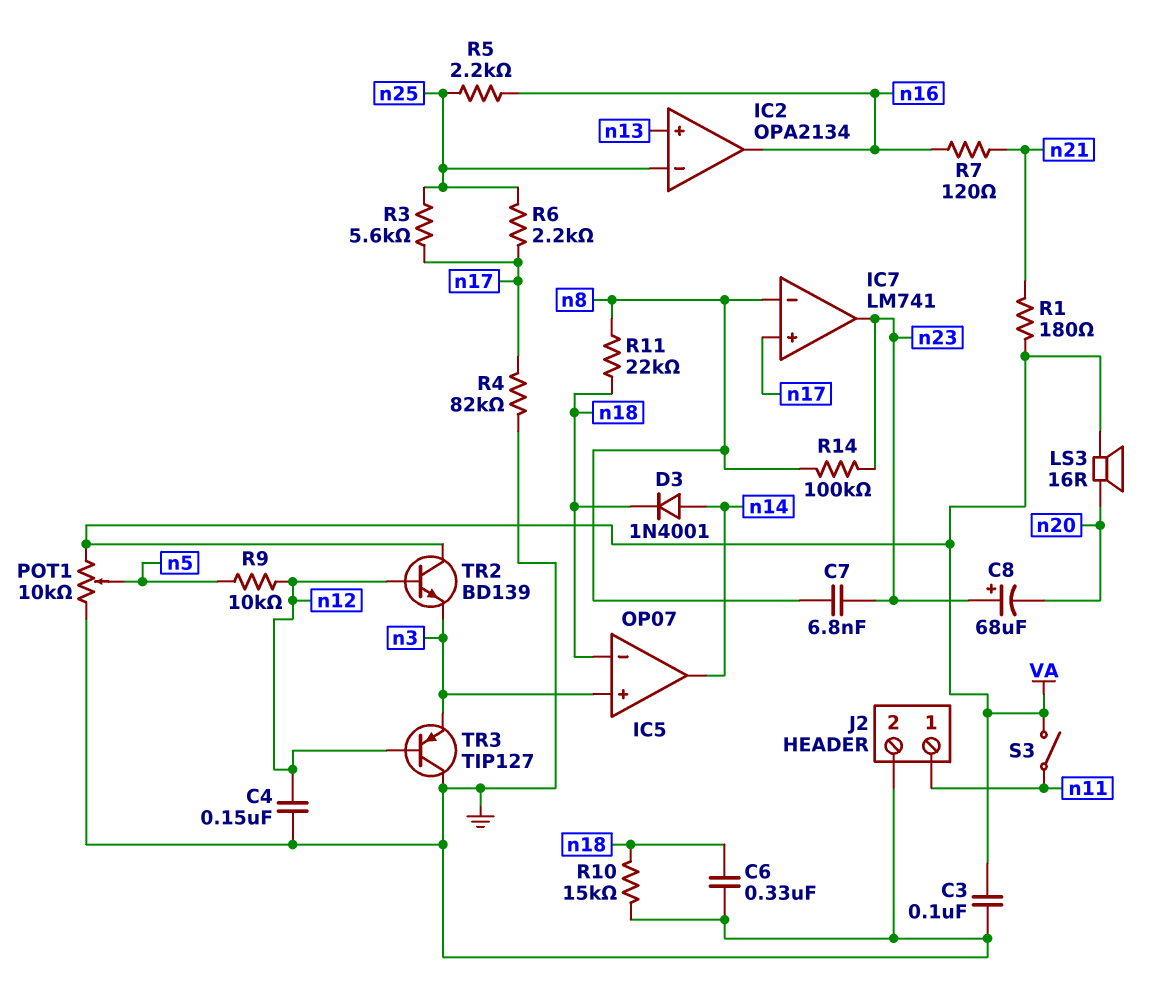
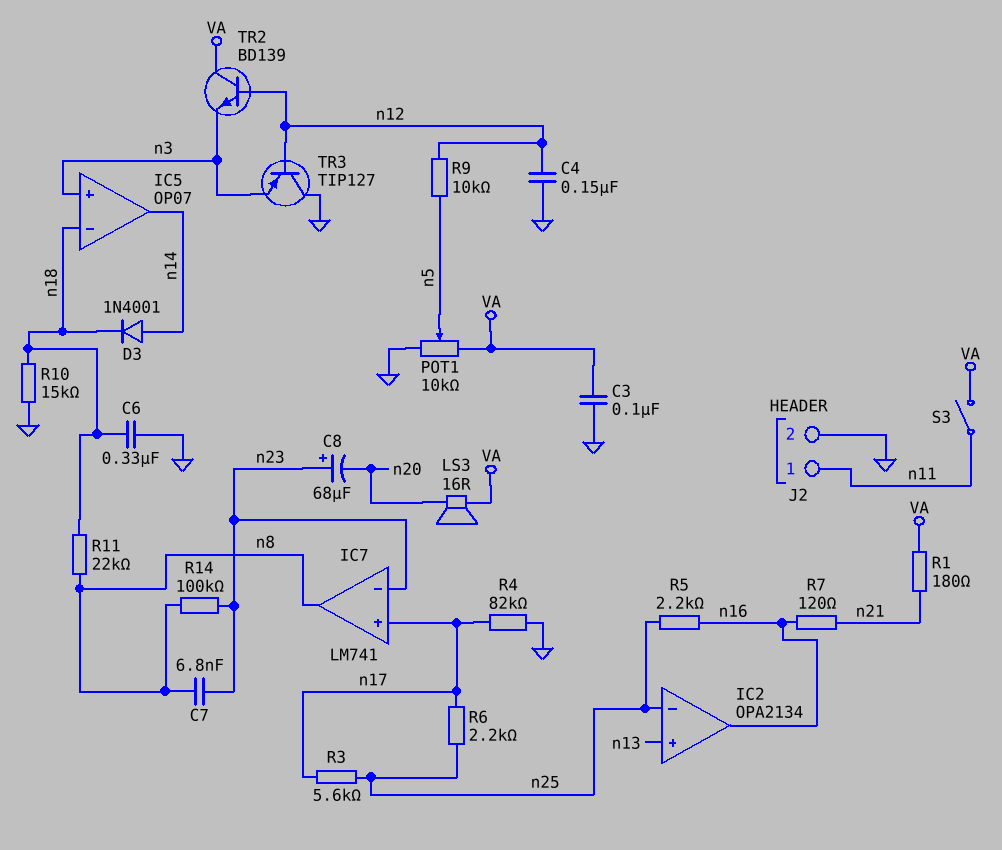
IC7 pin in-: n8 -> n23
IC7 pin out: n23 -> n8

